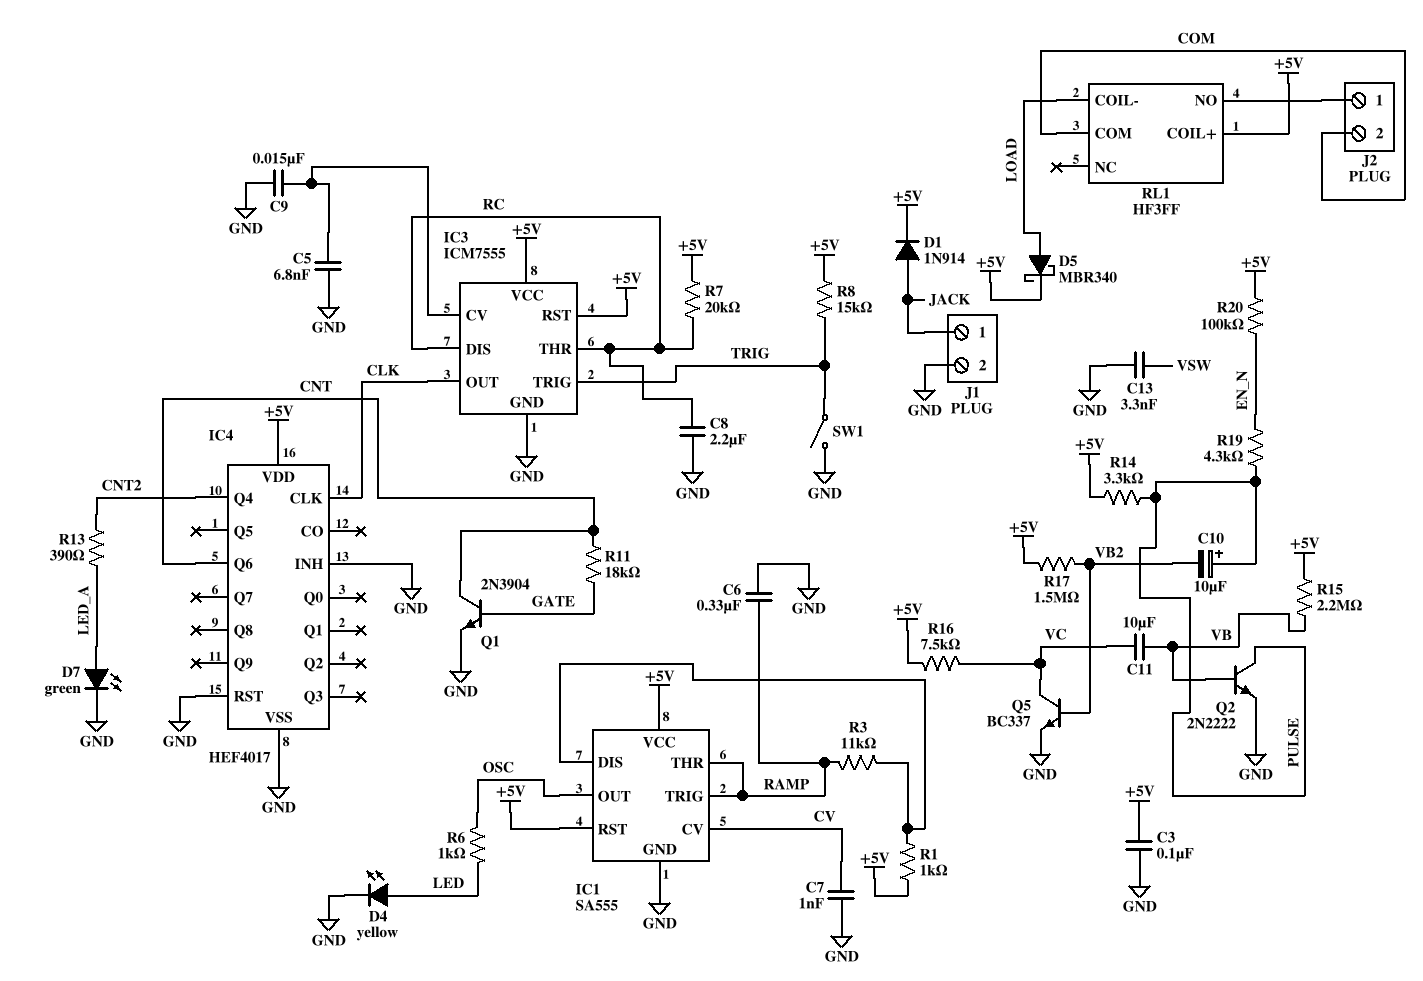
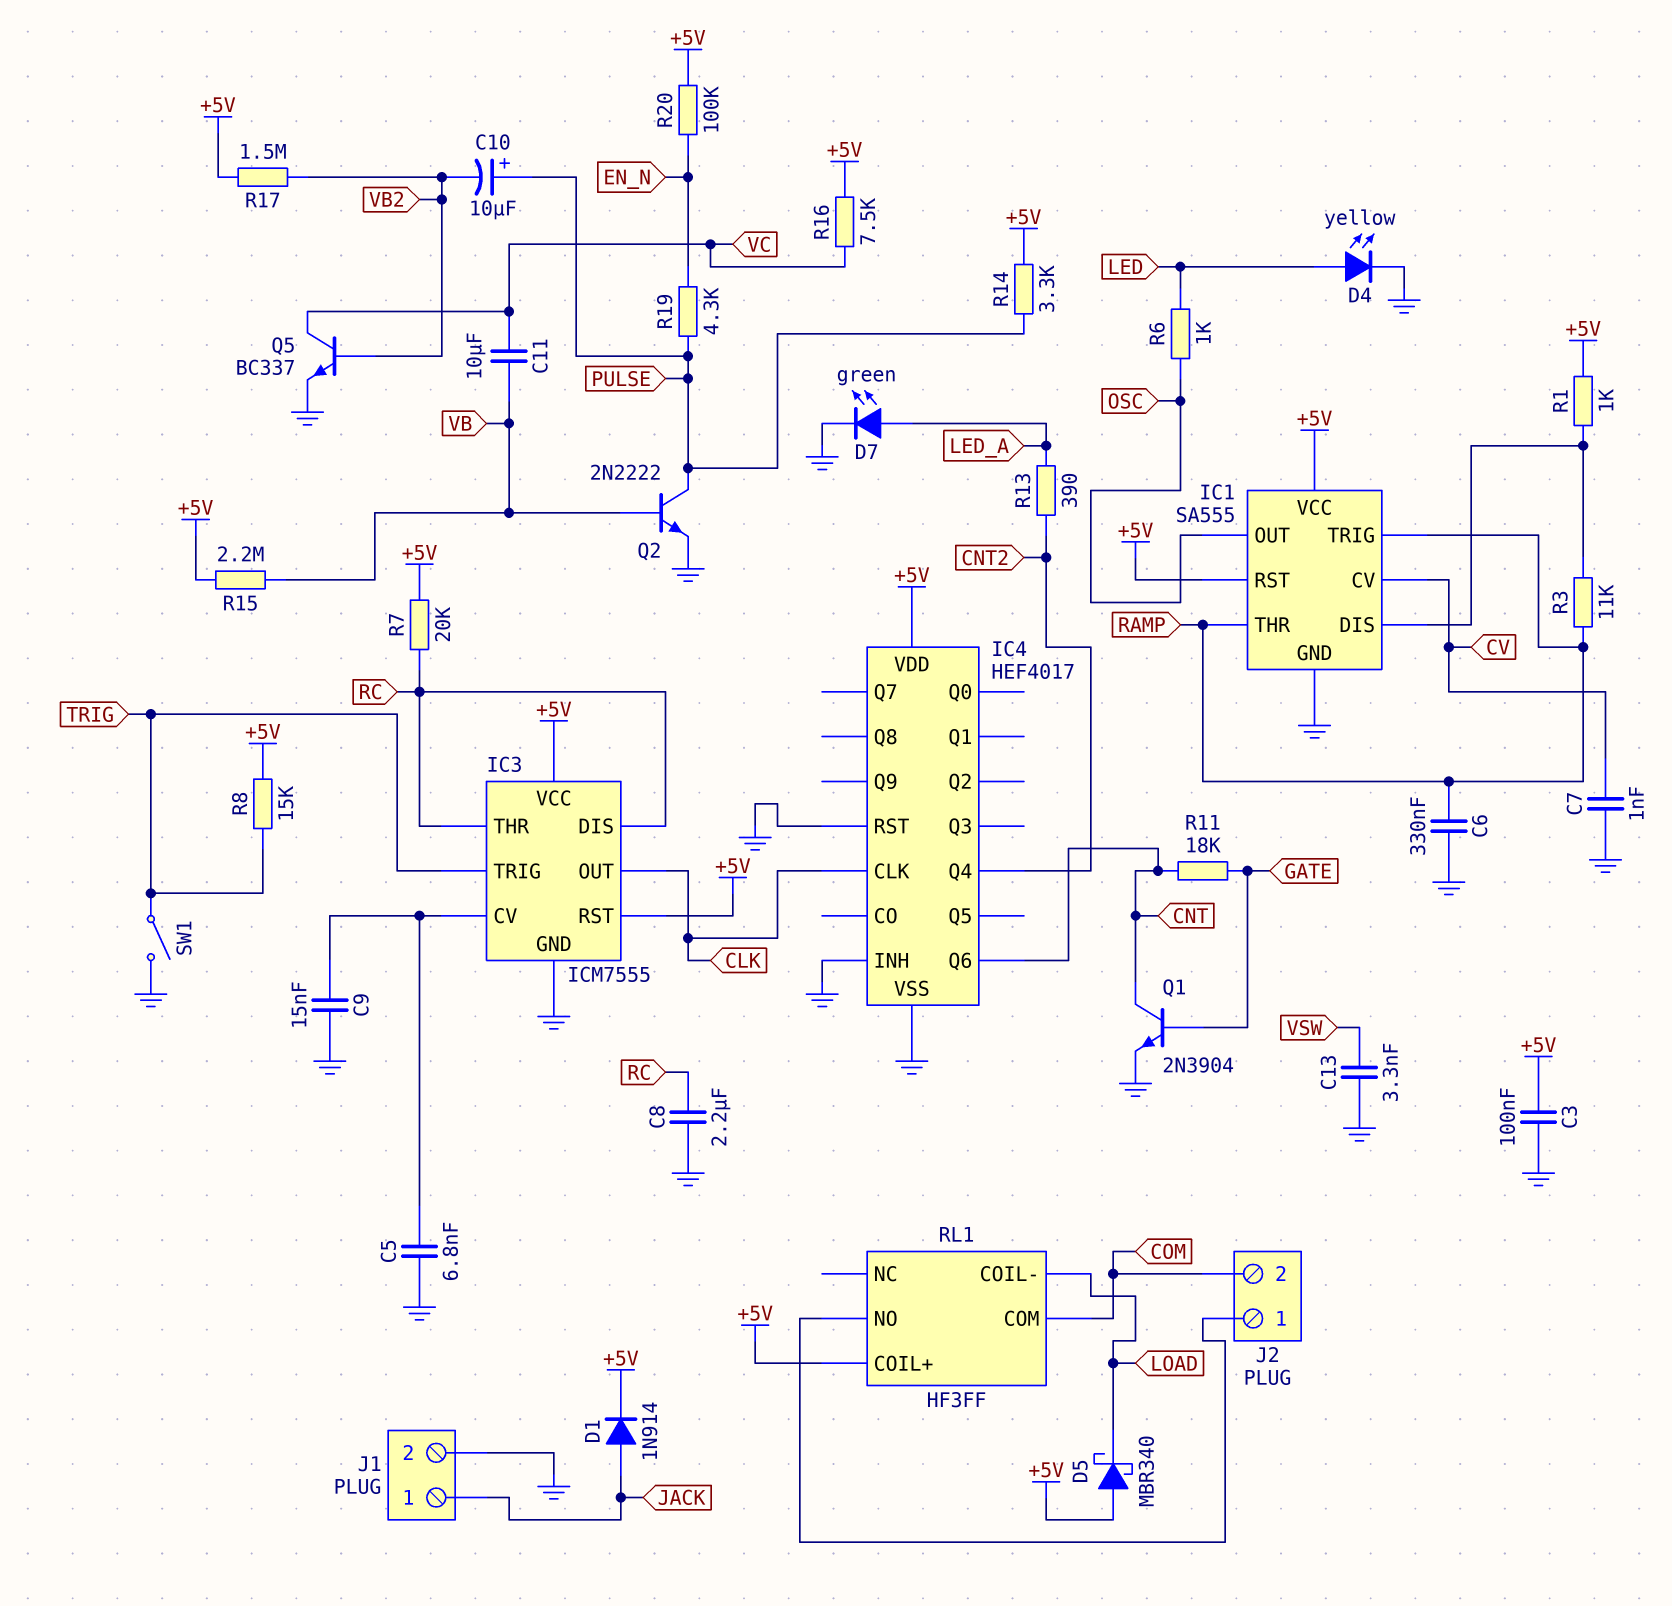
D5: schottky MBR340 (A LOAD, K +5V) -> schottky MBR340 (A +5V, K LOAD)

